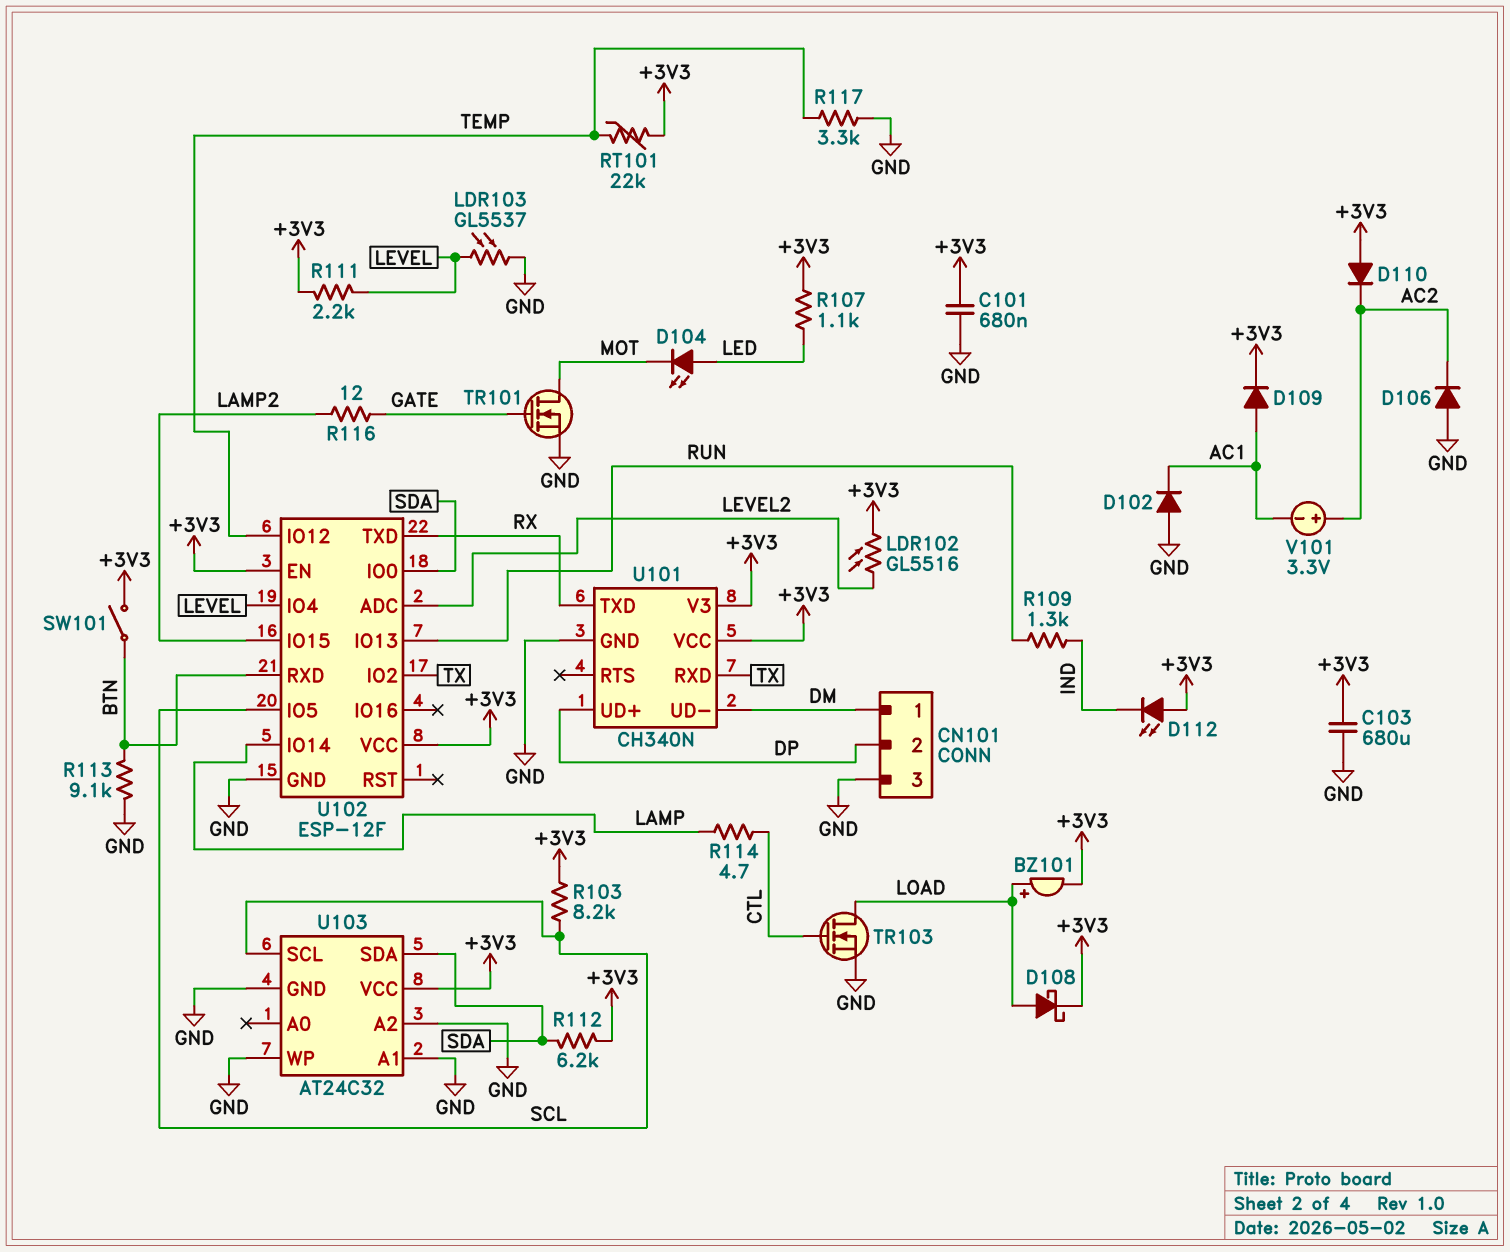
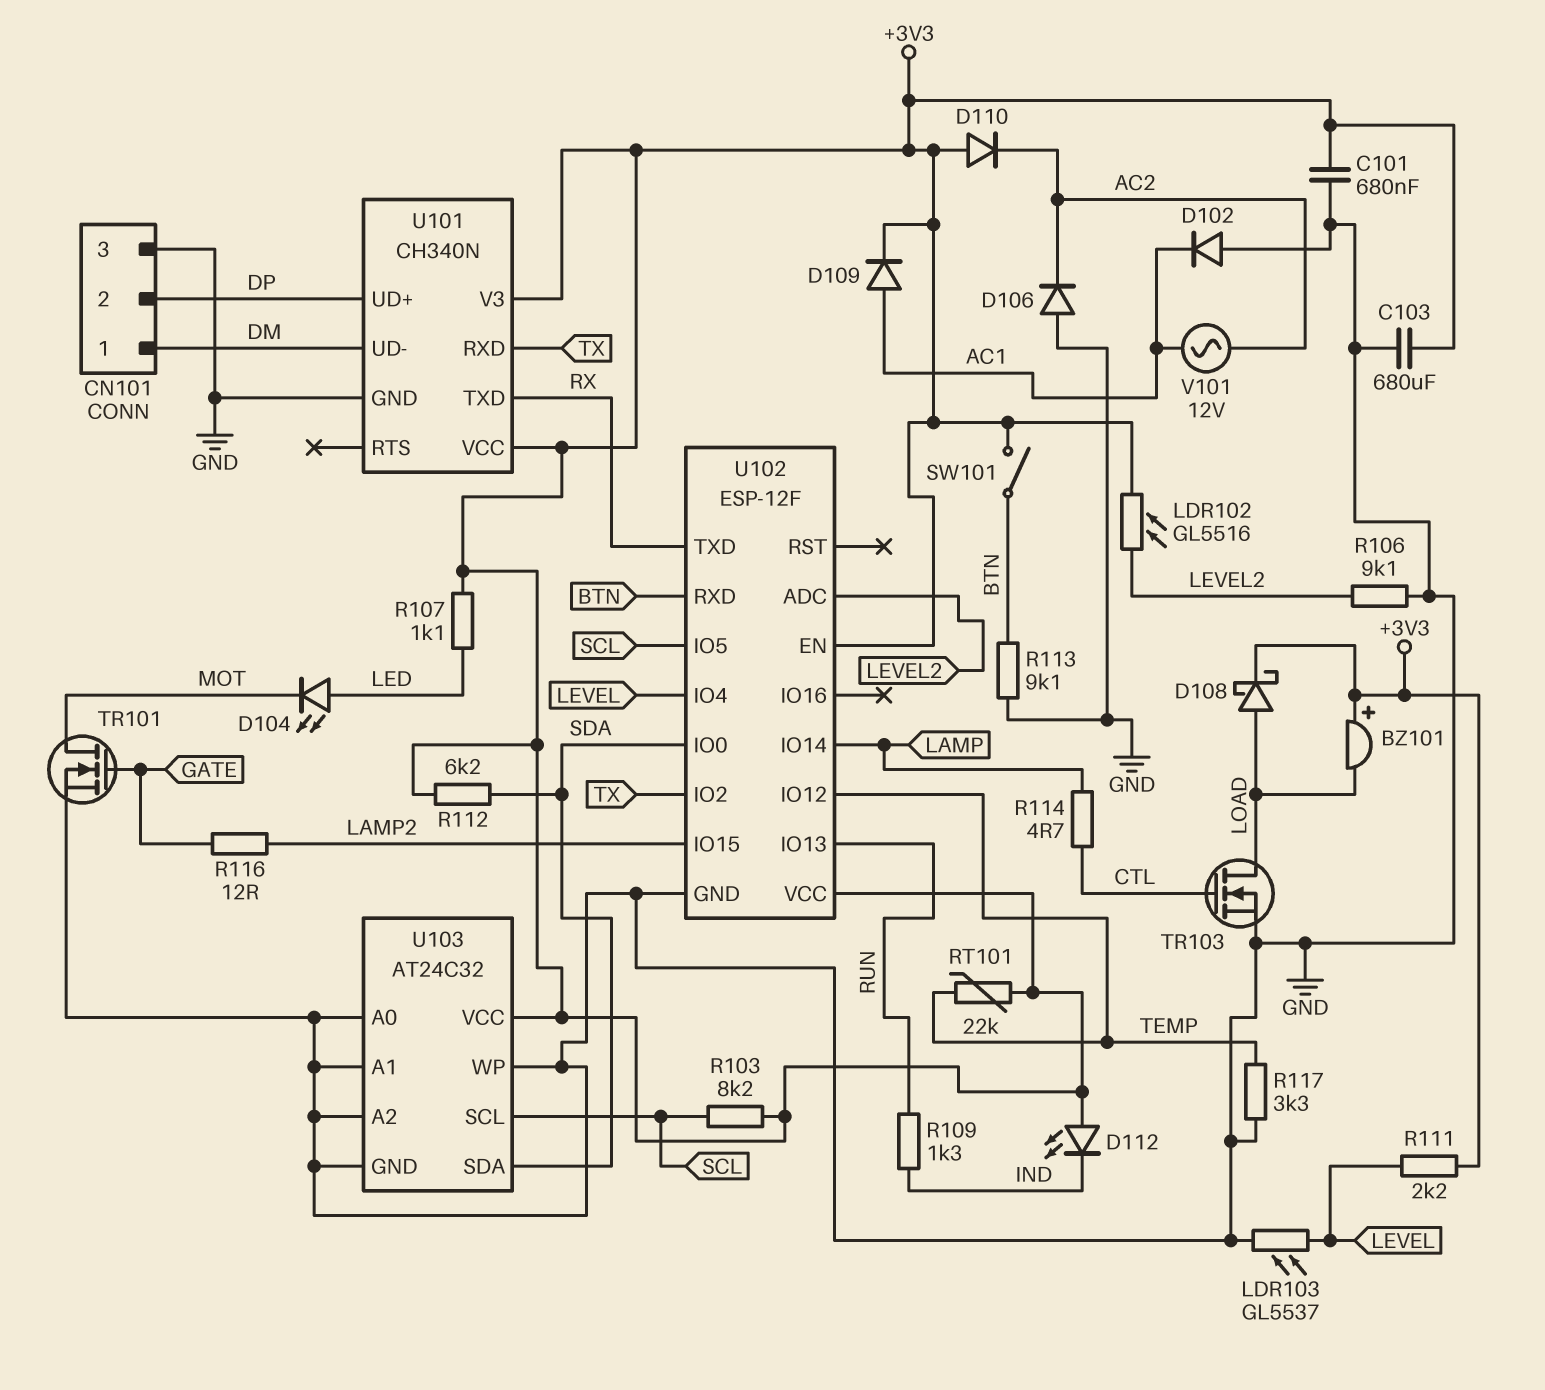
BZ101: buzzer (plus LOAD, minus +3V3) -> buzzer (plus +3V3, minus LOAD)
R106: none -> 9.1k (GND, LEVEL2)
U103 pin A0: none -> GND
V101: 3.3V (plus AC2, minus AC1) -> AC 12V (AC1, AC2)

